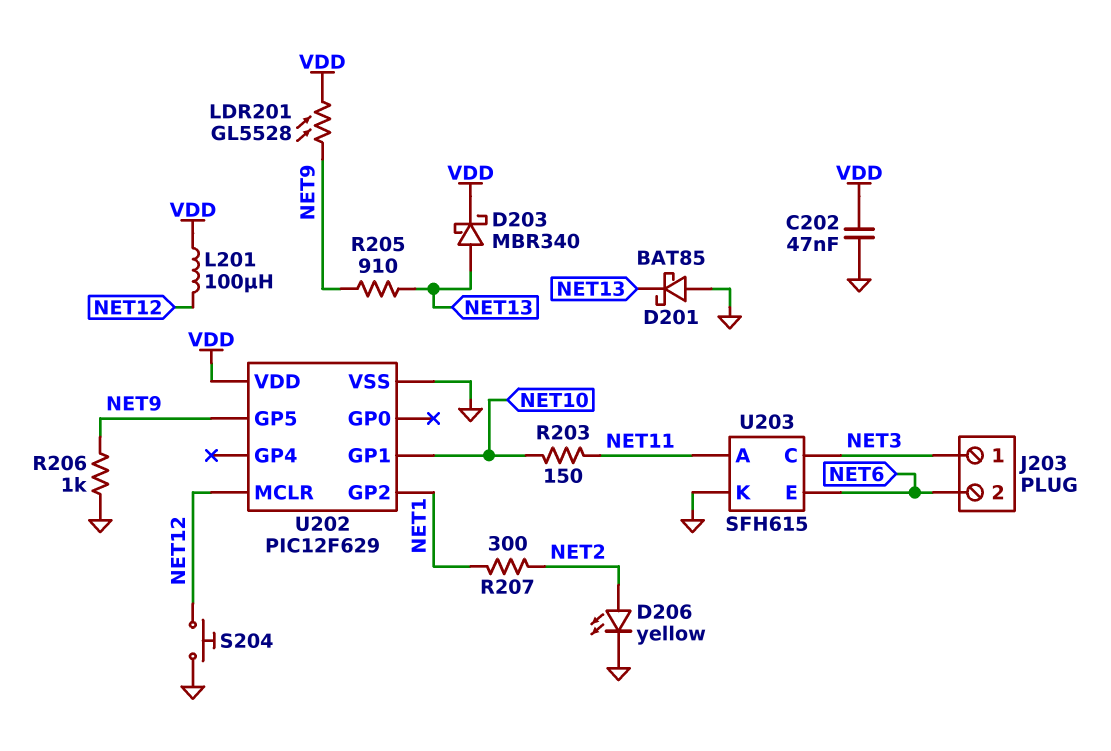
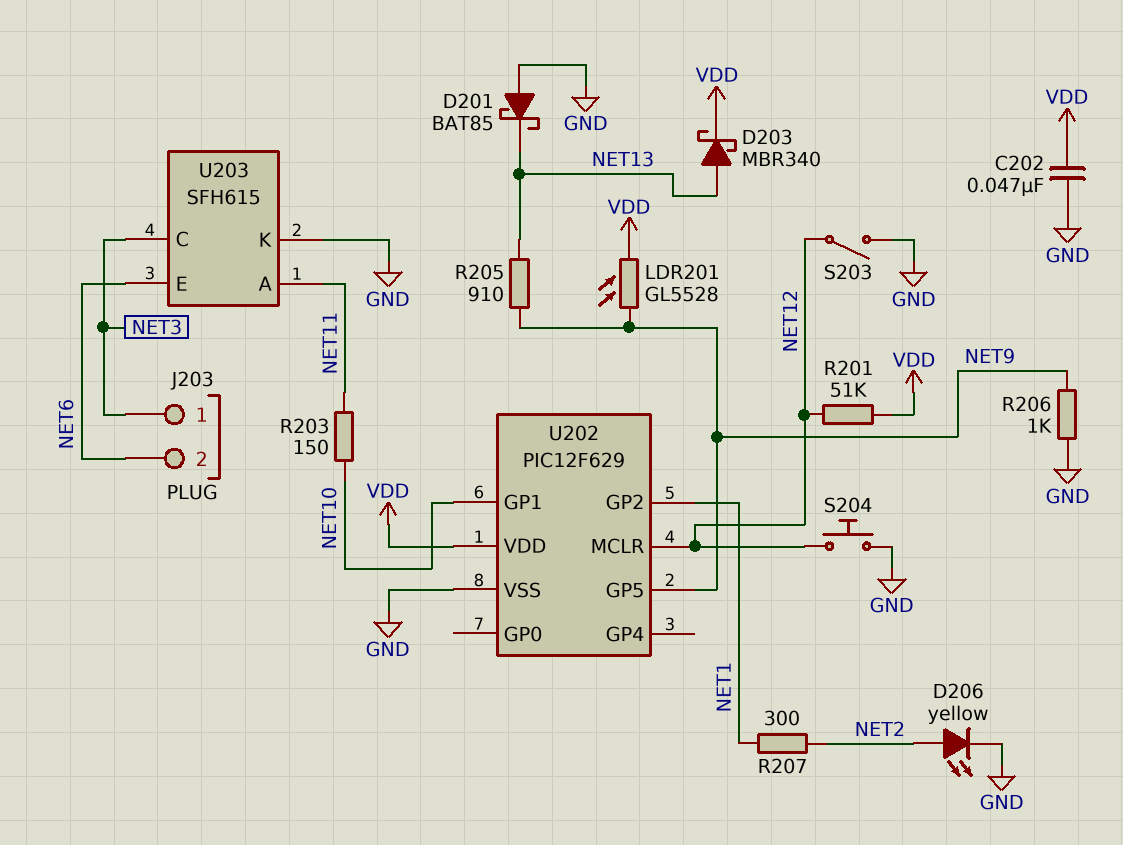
L201: 100uH (NET12, VDD) -> none
R201: none -> 51k (NET12, VDD)
S203: none -> switch (GND, NET12)

